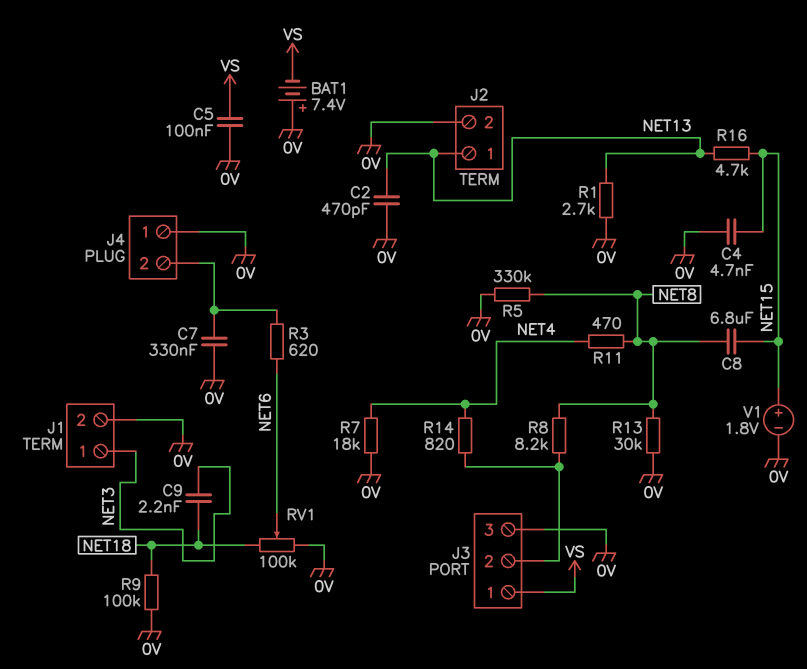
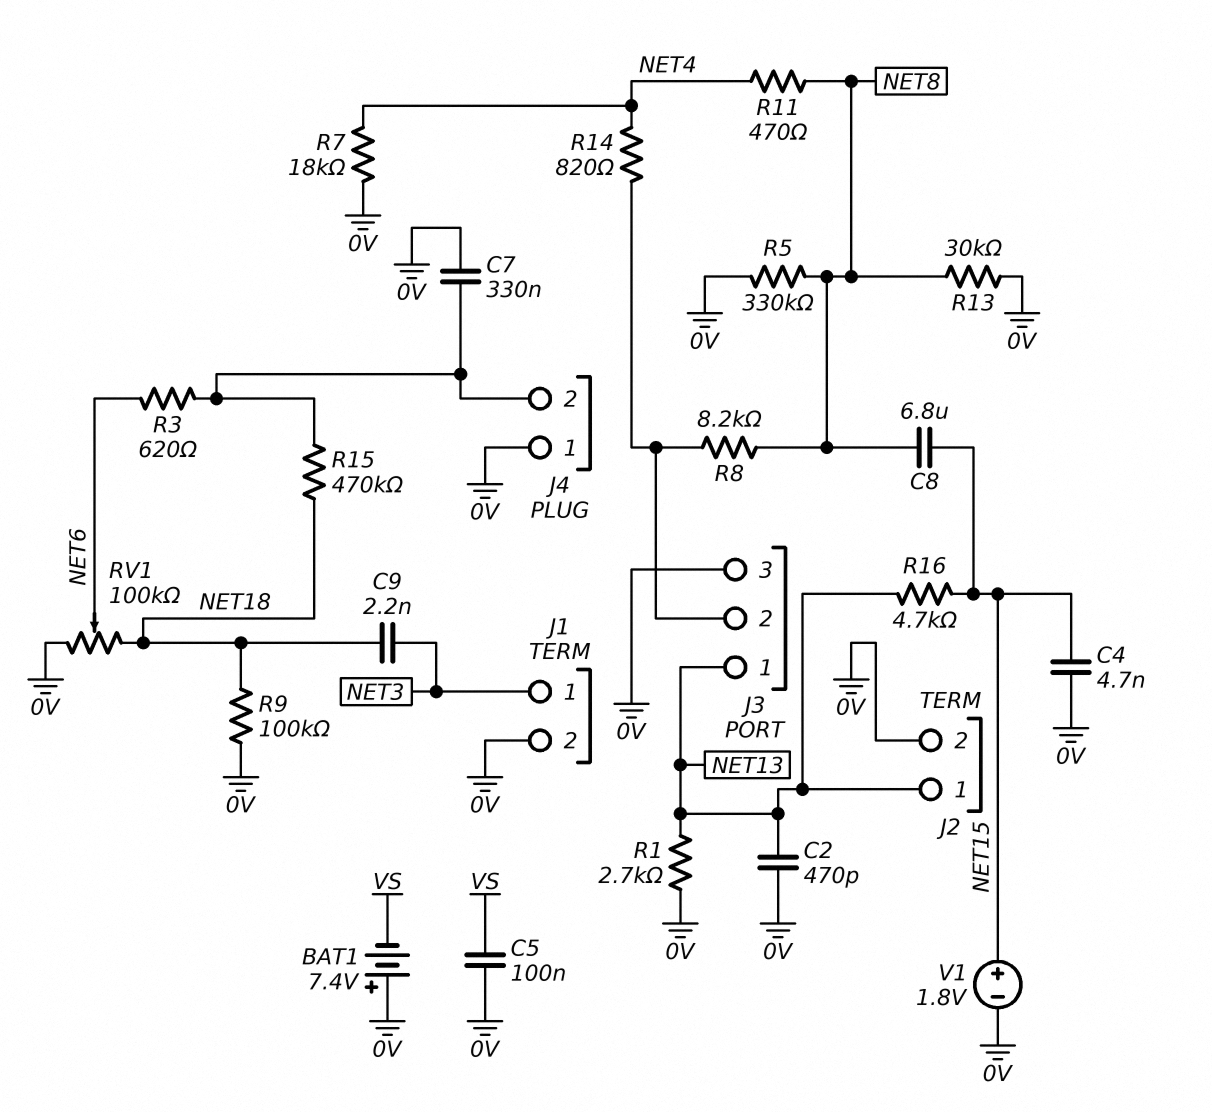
J3 pin 1: VS -> NET13
R15: none -> 470k (J4/2, NET18)

